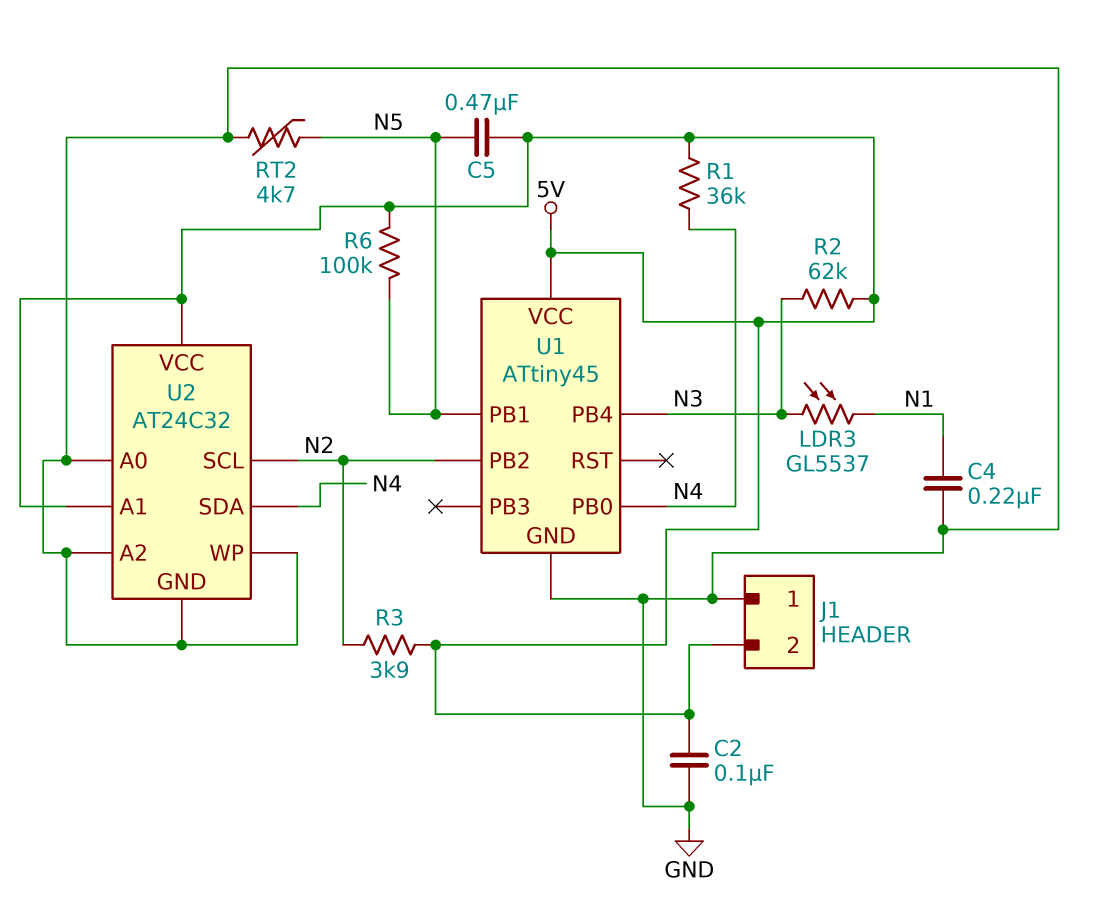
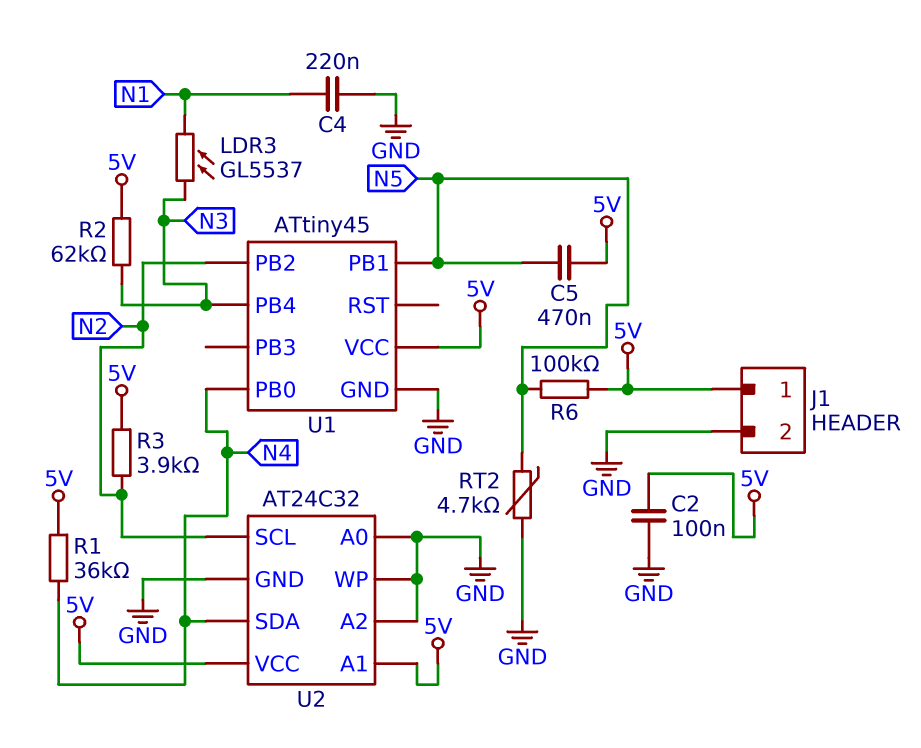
J1 pin 1: GND -> 5V
J1 pin 2: 5V -> GND

